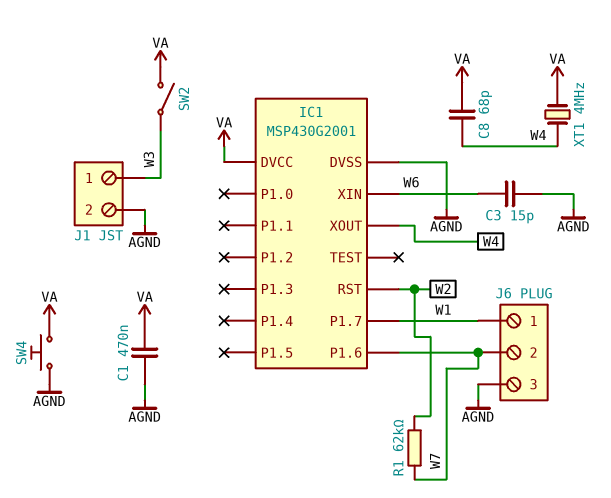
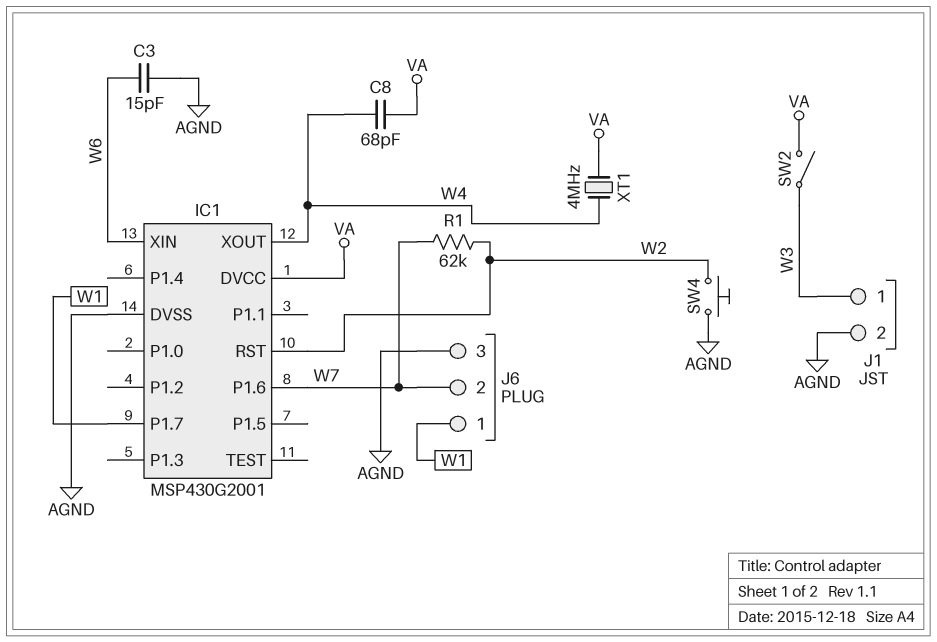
C1: 470nF (AGND, VA) -> none
SW4: button (AGND, VA) -> button (AGND, W2)

